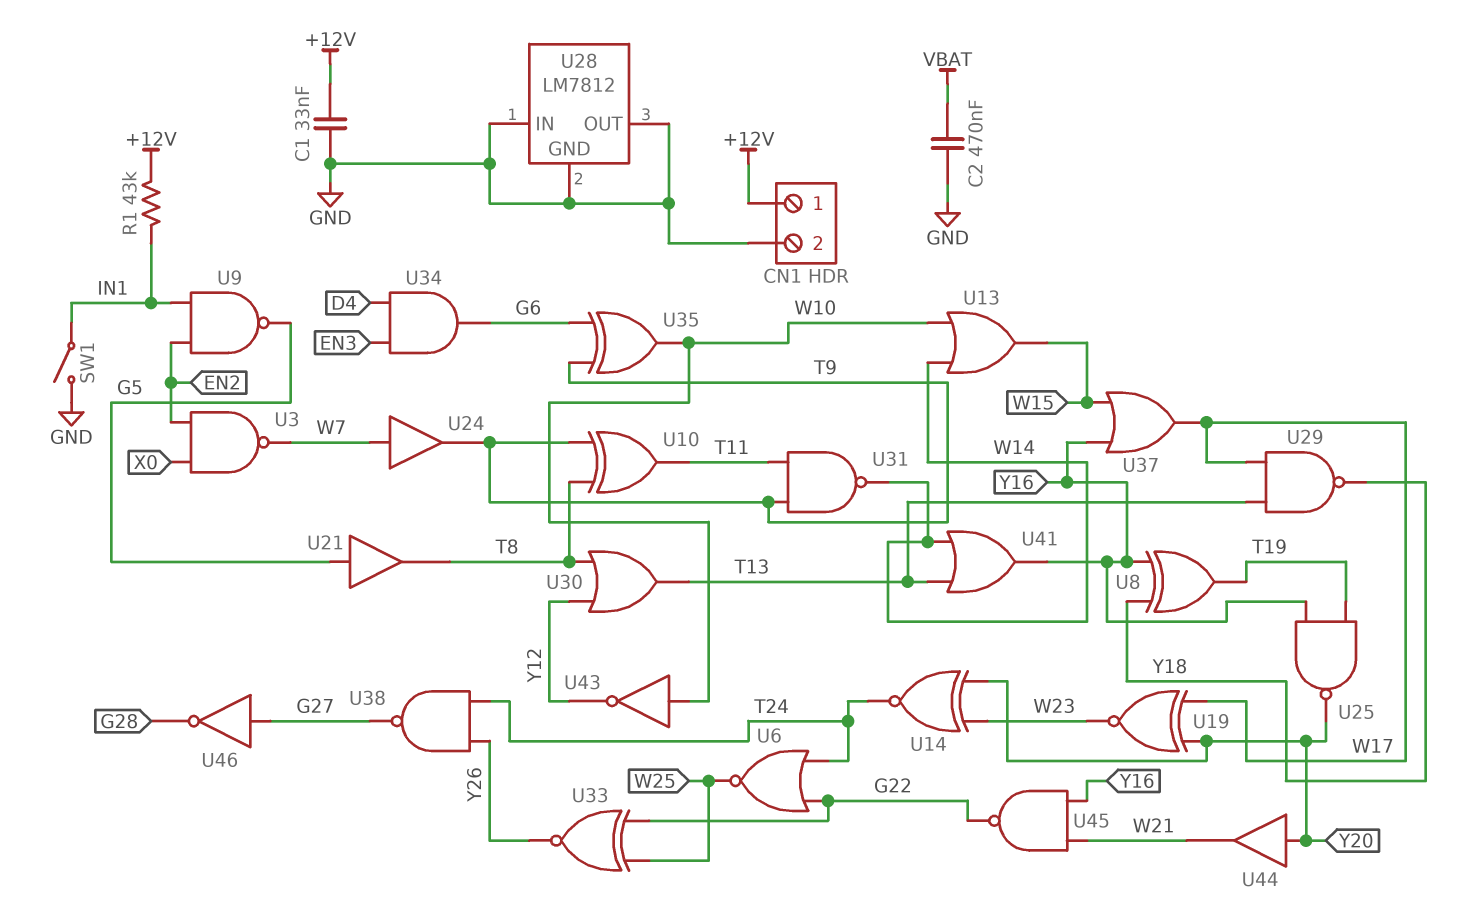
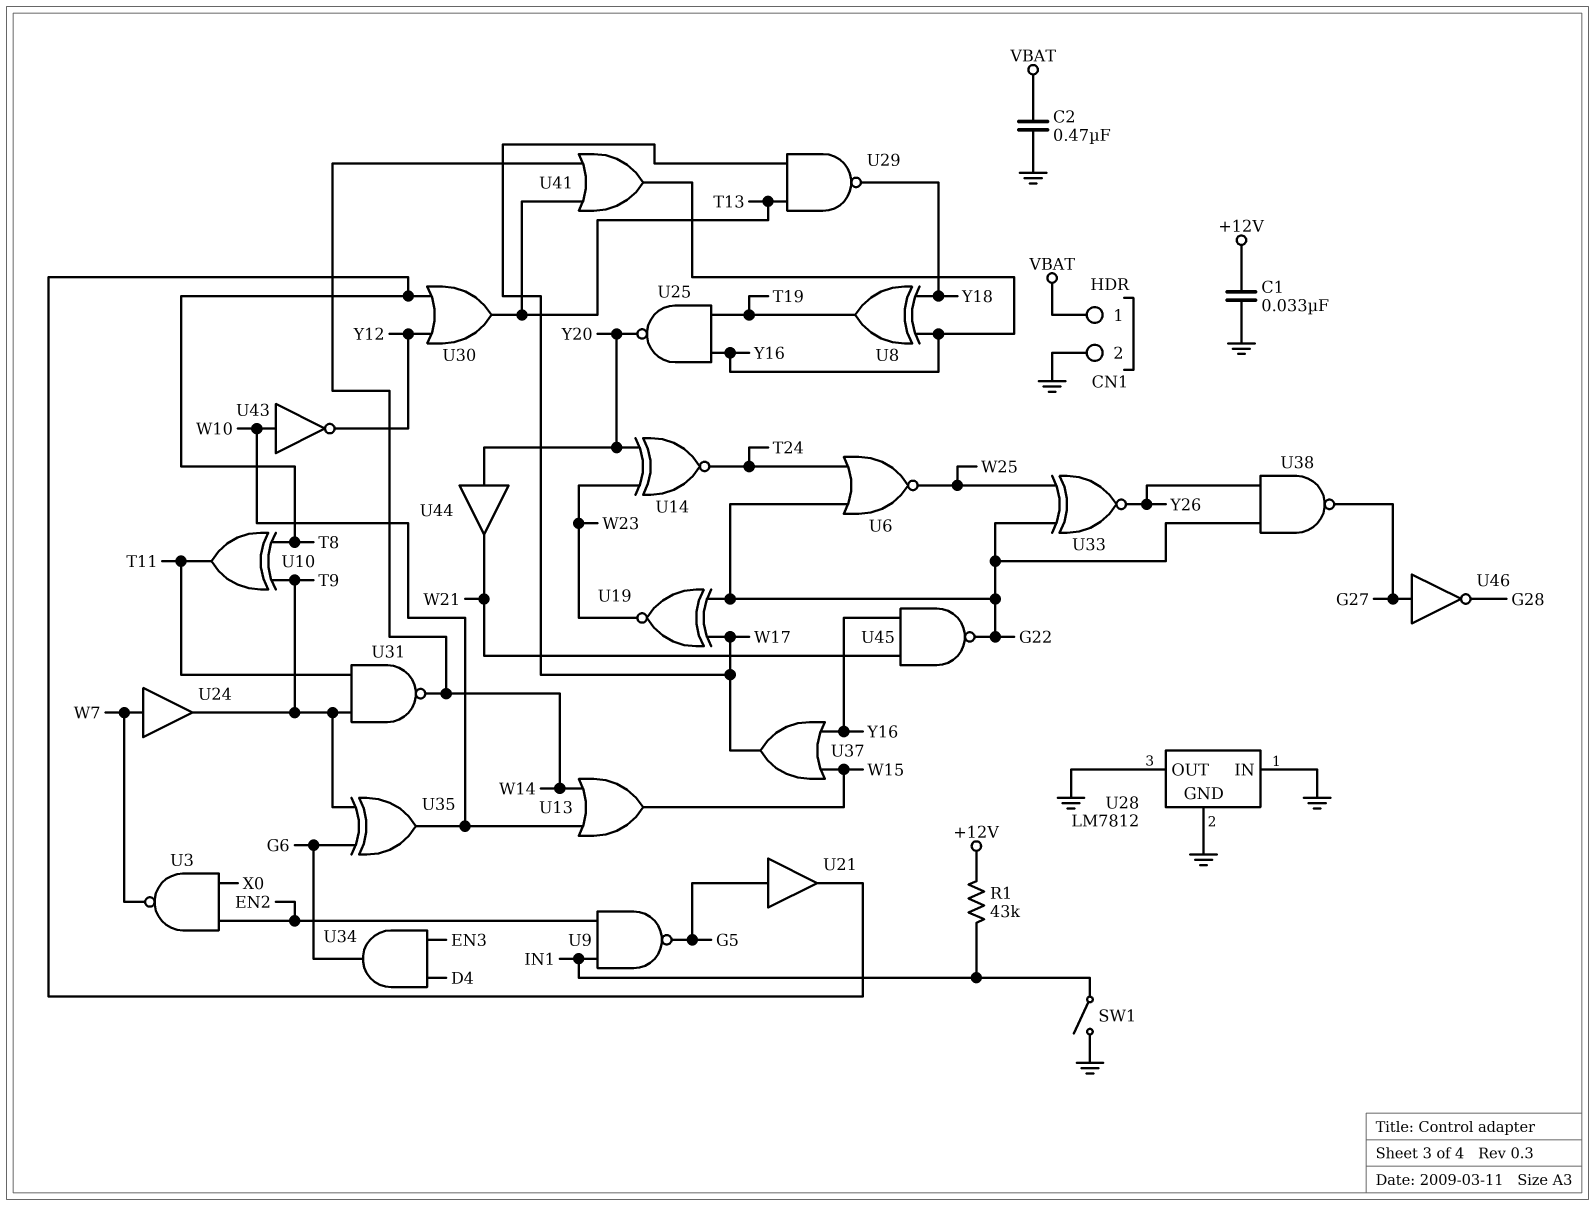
CN1 pin 1: +12V -> VBAT
U19: XNOR (in W17, in Y20, out W23) -> XNOR (in G22, in W17, out W23)
U38: NAND (in T24, in Y26, out G27) -> NAND (in G22, in Y26, out G27)

